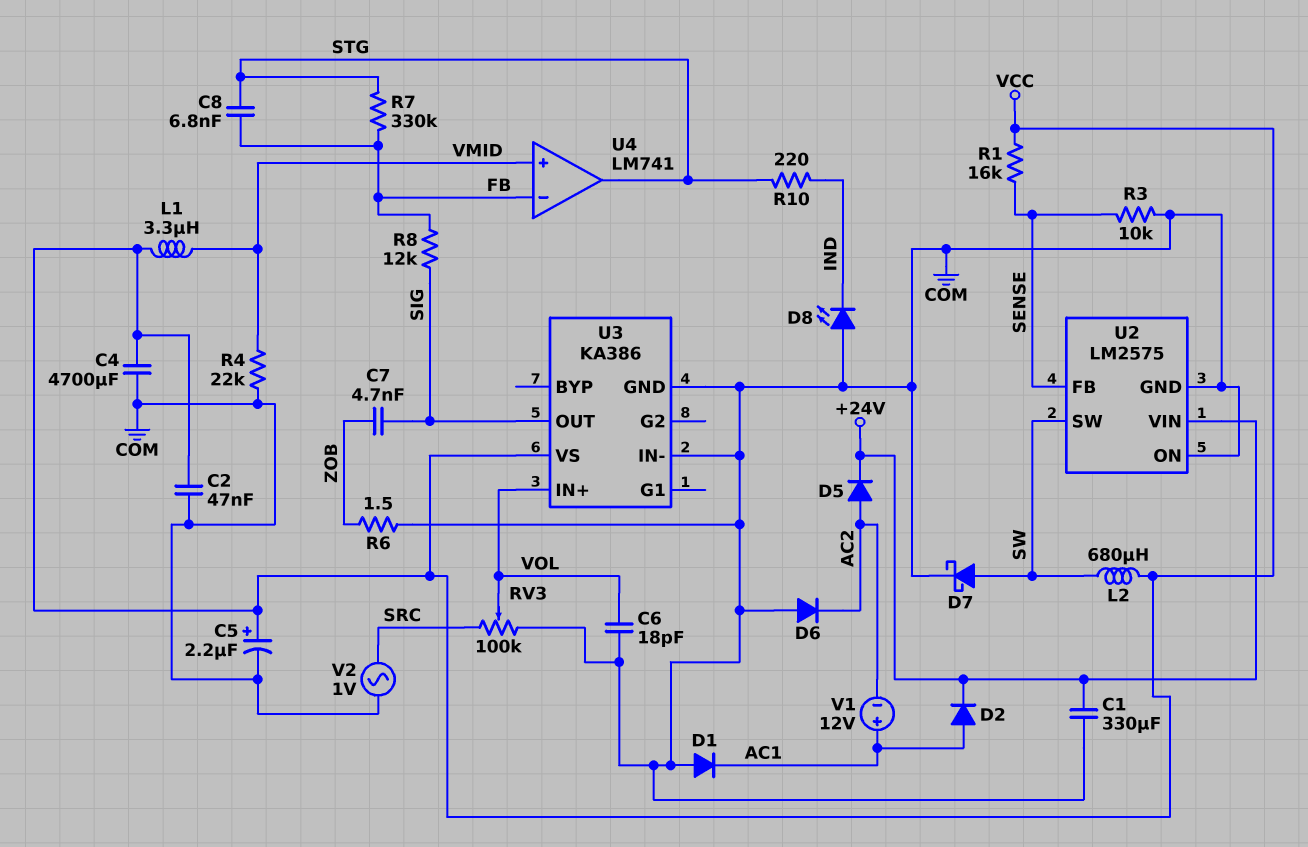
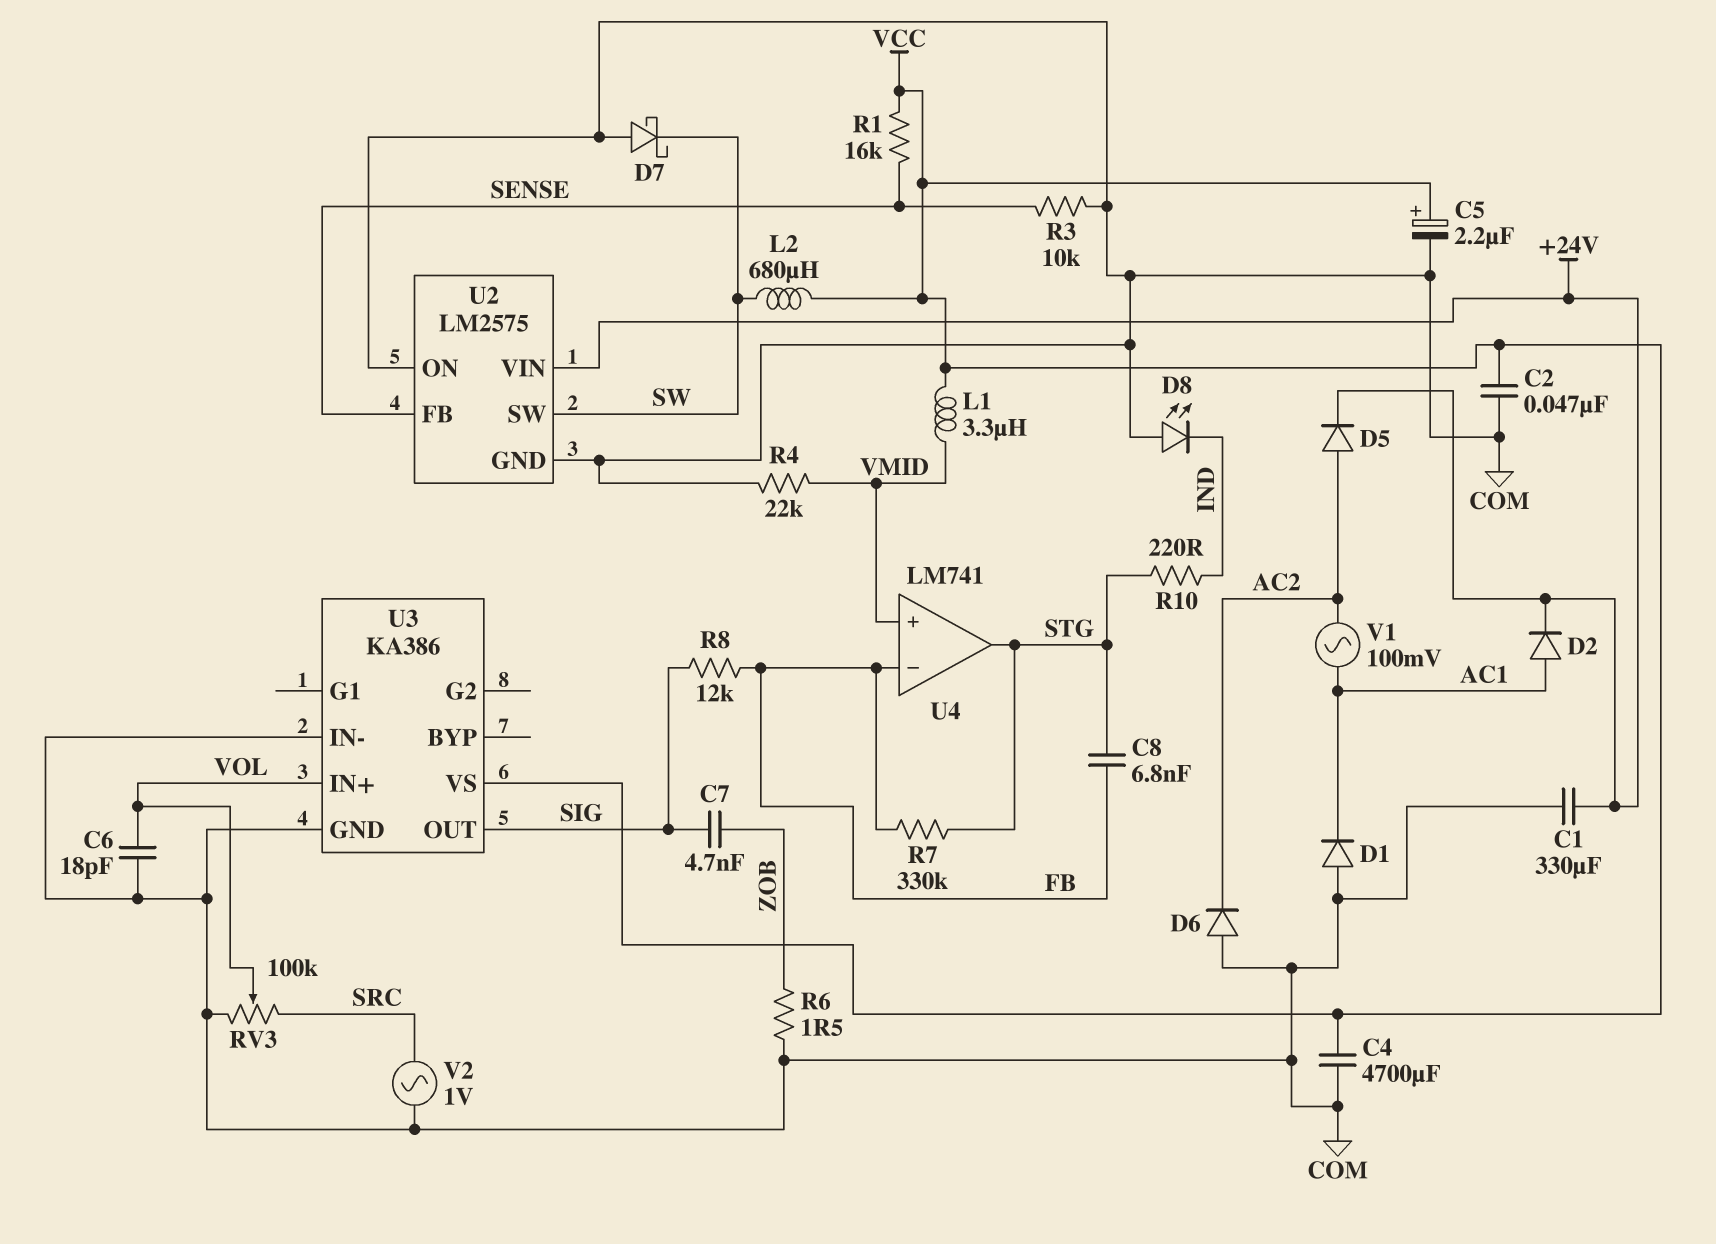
D7: schottky (A SW, K COM) -> schottky (A COM, K SW)
V1: 12V (plus AC1, minus AC2) -> AC 100mV (AC1, AC2)

